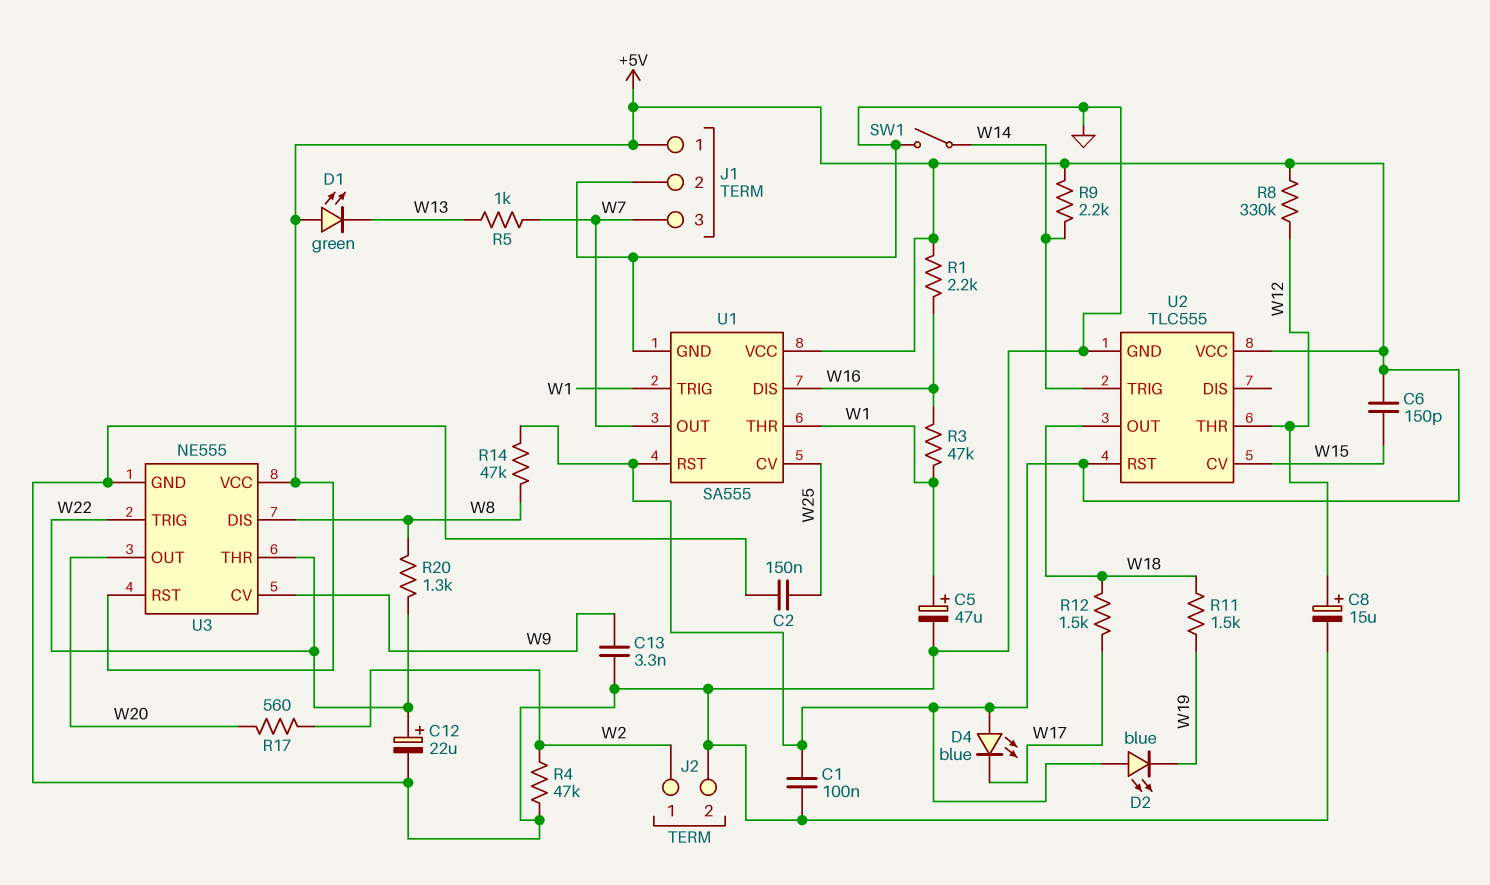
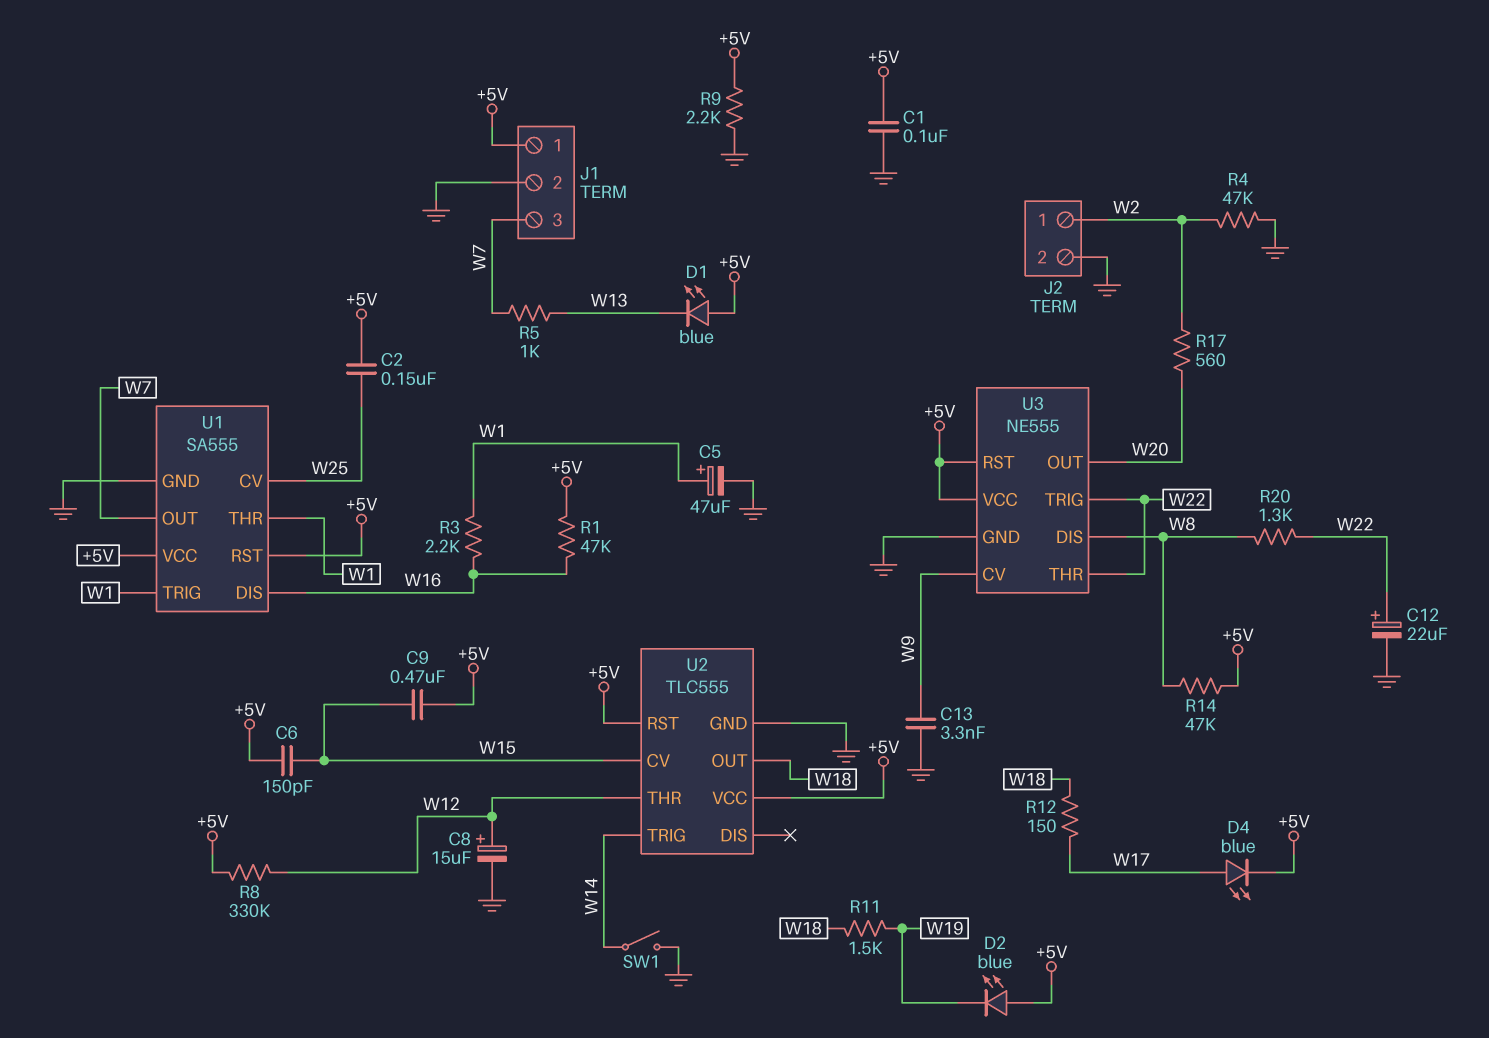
C2: 150nF (GND, W25) -> 150nF (+5V, W25)
C9: none -> 470nF (+5V, W15)
D1: LED green (A +5V, K W13) -> LED blue (A +5V, K W13)
D4: LED blue (A +5V, K W17) -> LED blue (A W17, K +5V)
R1: 2.2k (+5V, W16) -> 47k (+5V, W16)
R3: 47k (W1, W16) -> 2.2k (W1, W16)
R9: 2.2k (+5V, W14) -> 2.2k (+5V, GND)
R12: 1.5k (W17, W18) -> 150 (W17, W18)

